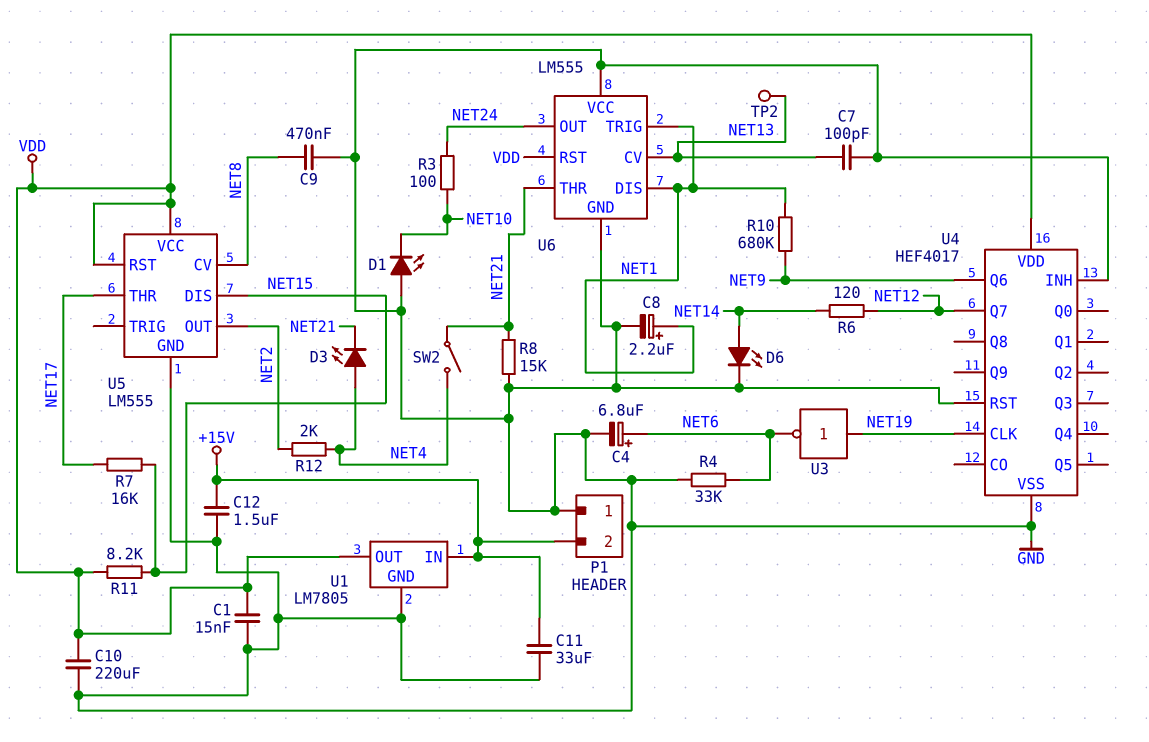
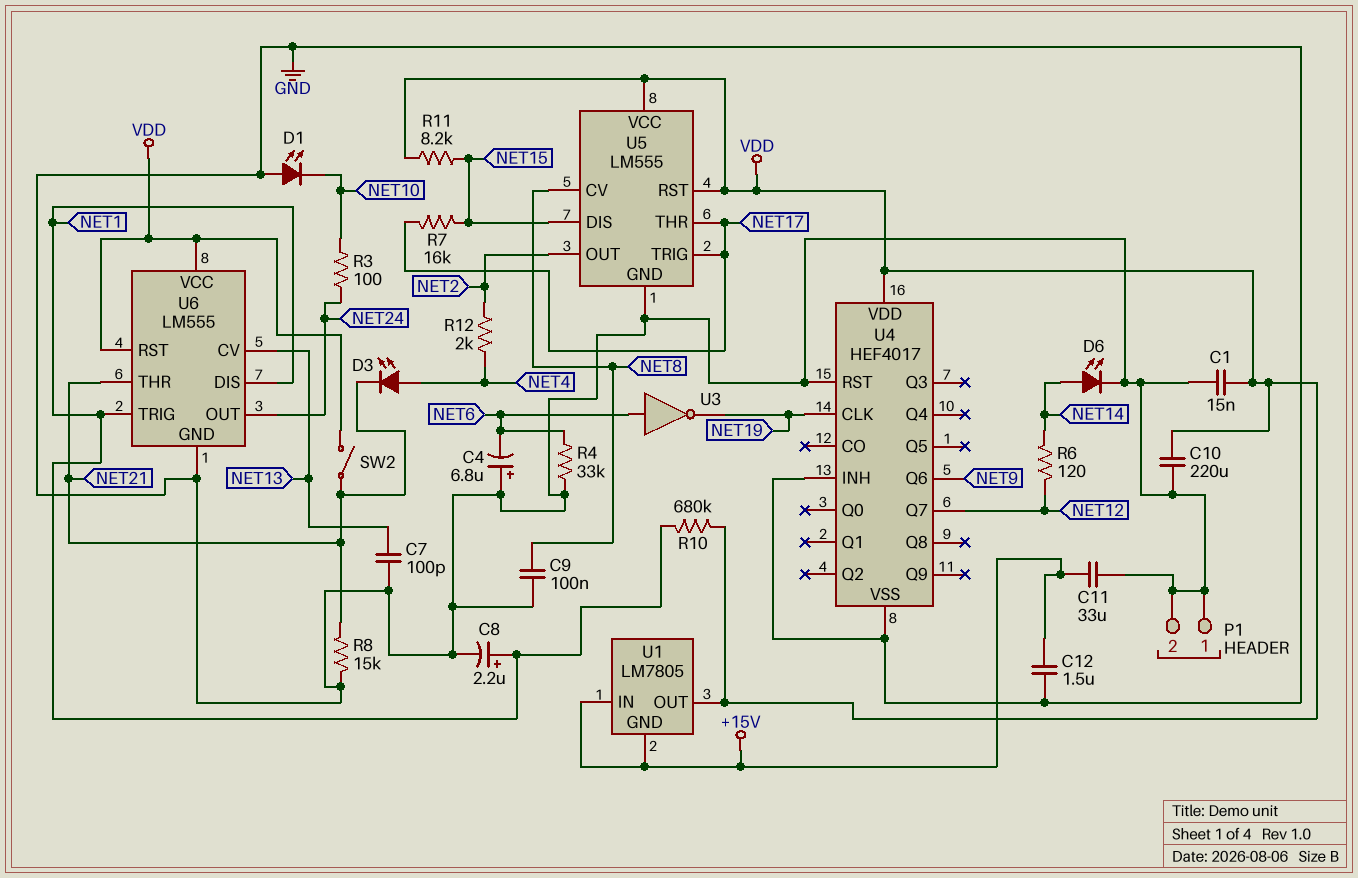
C4: 6.8uF (plus NET6, minus GND) -> 6.8uF (plus GND, minus NET6)
C9: 470nF (GND, NET8) -> 100nF (GND, NET8)
P1 pin 2: +15V -> GND
R10: 680k (NET1, NET9) -> 680k (NET1, VDD)
SW2: switch (NET4, NET21) -> switch (NET21, VDD)
TP2: test point (NET13) -> none
U1 pin GND: GND -> +15V
U3: NOT (in NET19, out NET6) -> NOT (in NET6, out NET19)
U5 pin TRIG: none -> NET17
U6 pin VCC: GND -> VDD

